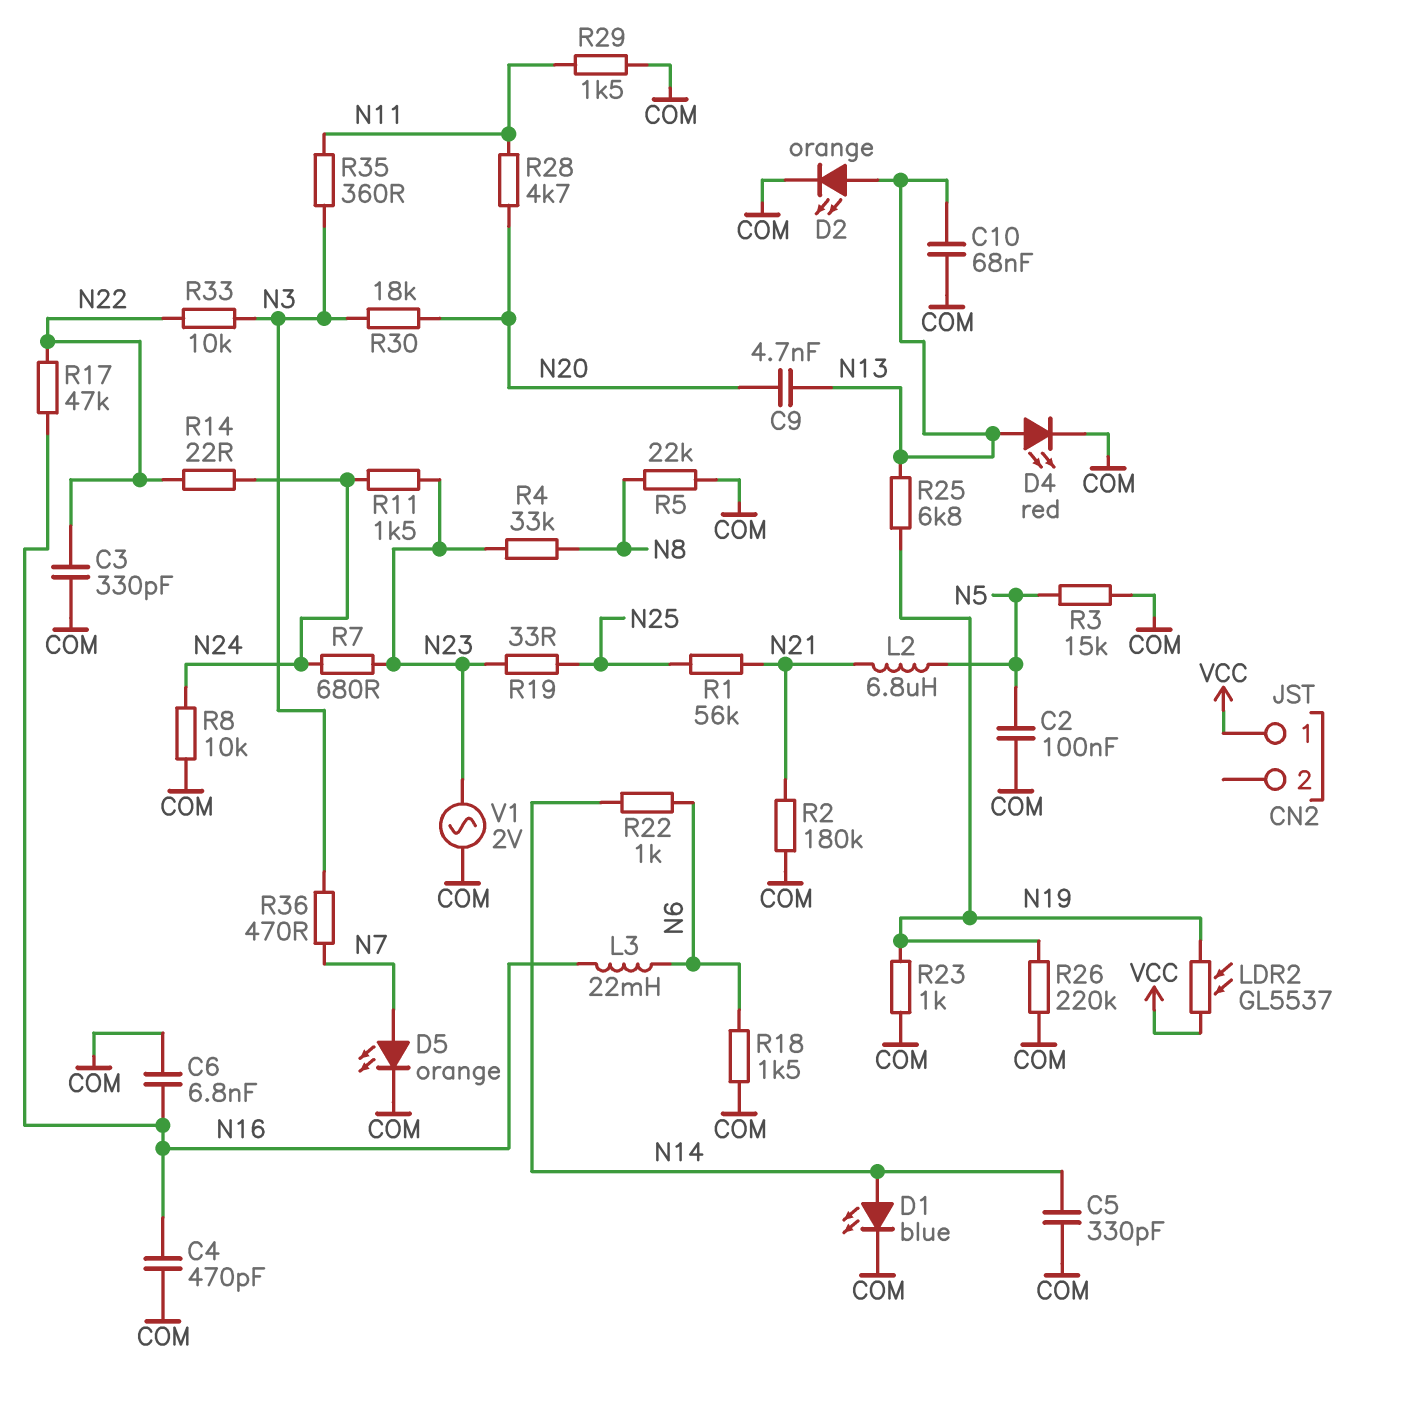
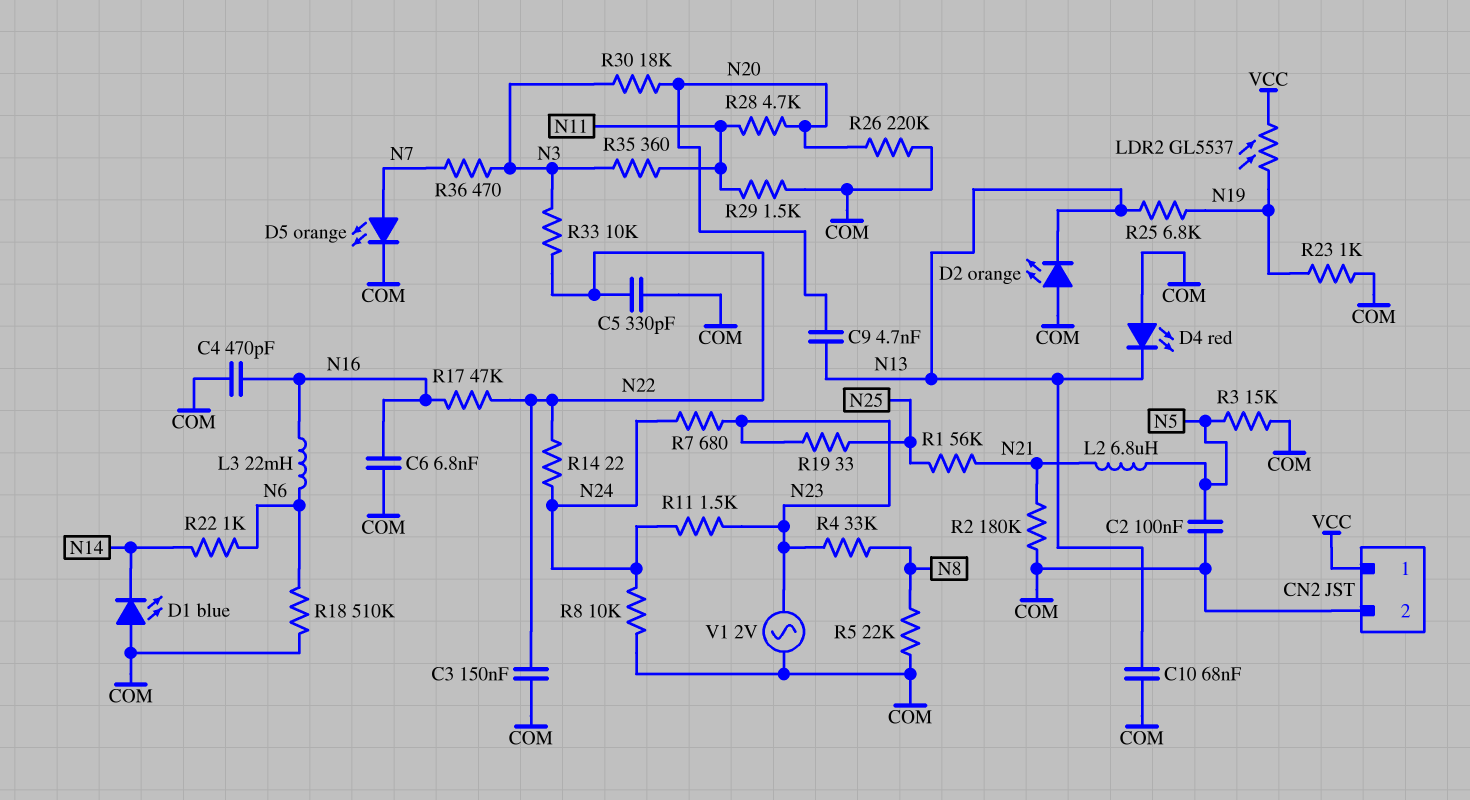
C3: 330pF (COM, N22) -> 150nF (COM, N22)
C5: 330pF (COM, N14) -> 330pF (COM, N22)
CN2 pin 2: none -> COM
D1: LED blue (A N14, K COM) -> LED blue (A COM, K N14)
D2: LED orange (A N13, K COM) -> LED orange (A COM, K N13)
D4: LED red (A N13, K COM) -> LED red (A COM, K N13)
R18: 1.5k (COM, N6) -> 510k (COM, N6)
R26: 220k (COM, N19) -> 220k (COM, N20)

